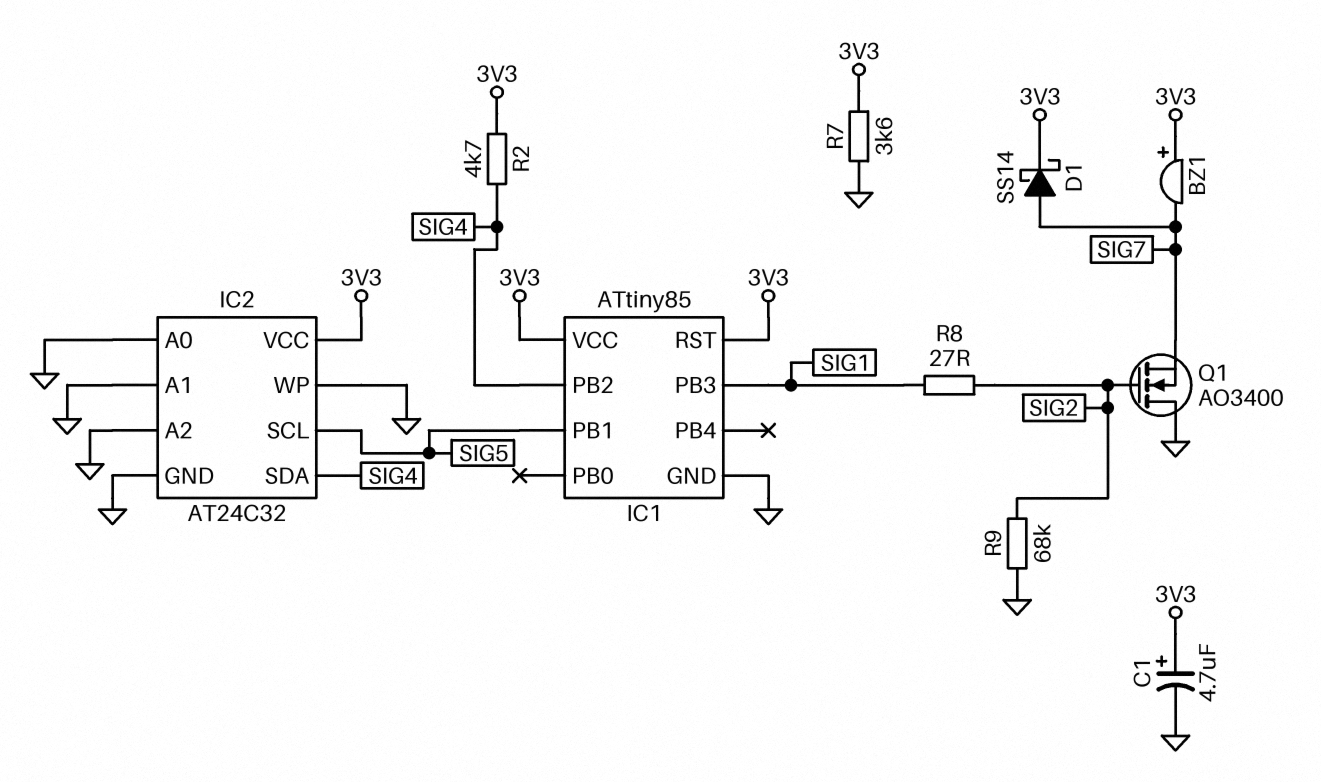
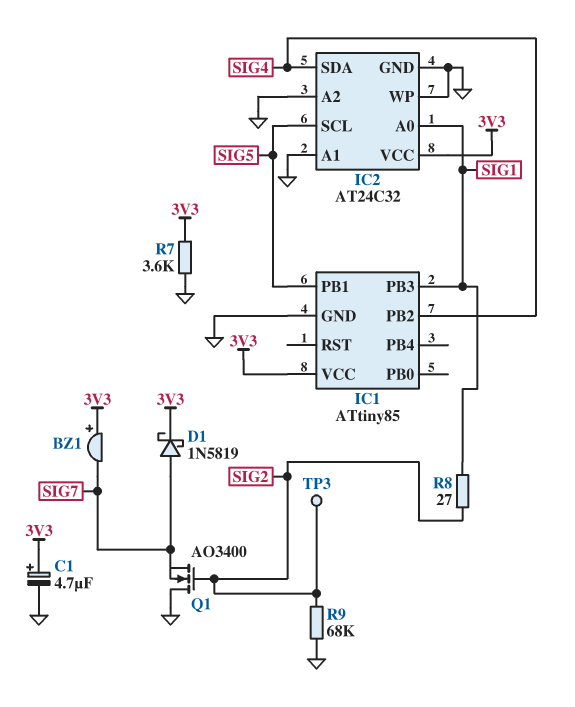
D1: schottky SS14 (A SIG7, K 3V3) -> schottky 1N5819 (A SIG7, K 3V3)
IC1 pin RST: 3V3 -> none
IC2 pin A0: GND -> SIG1
R2: 4.7k (3V3, SIG4) -> none
TP3: none -> test point (SIG2)

